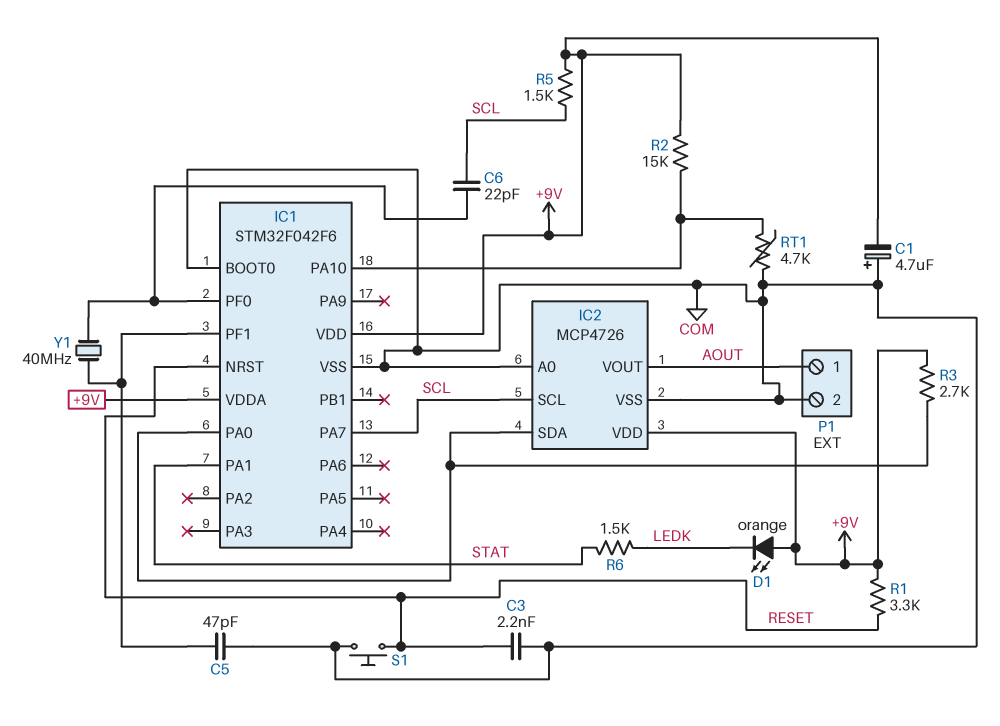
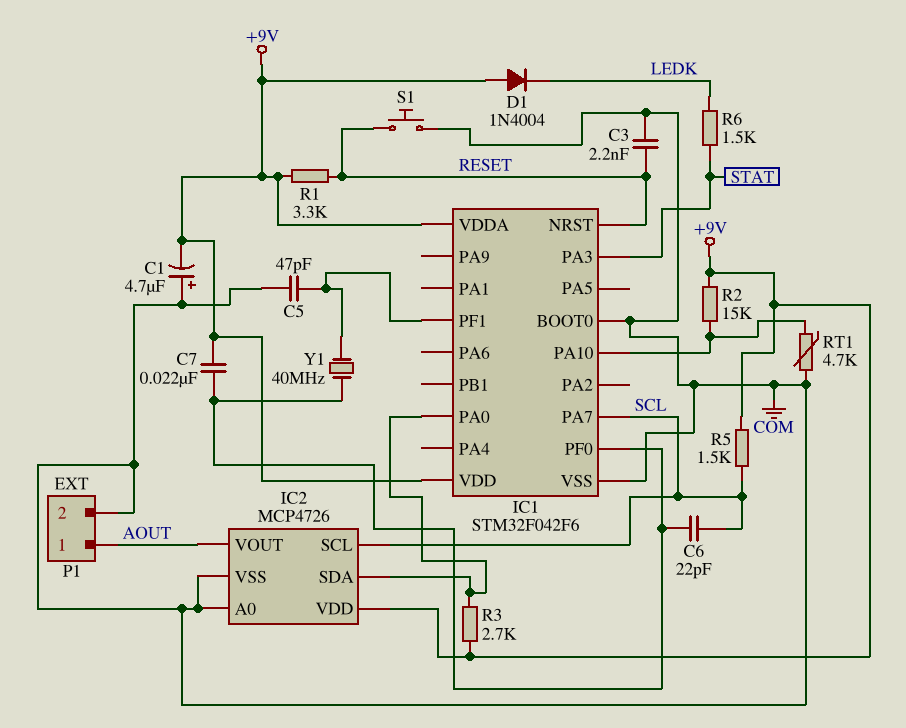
C7: none -> 22nF (+9V, IC1/PF0)
D1: LED orange (A +9V, K LEDK) -> diode 1N4004 (A +9V, K LEDK)
IC1 pin PA1: STAT -> none
IC1 pin PA3: none -> STAT

